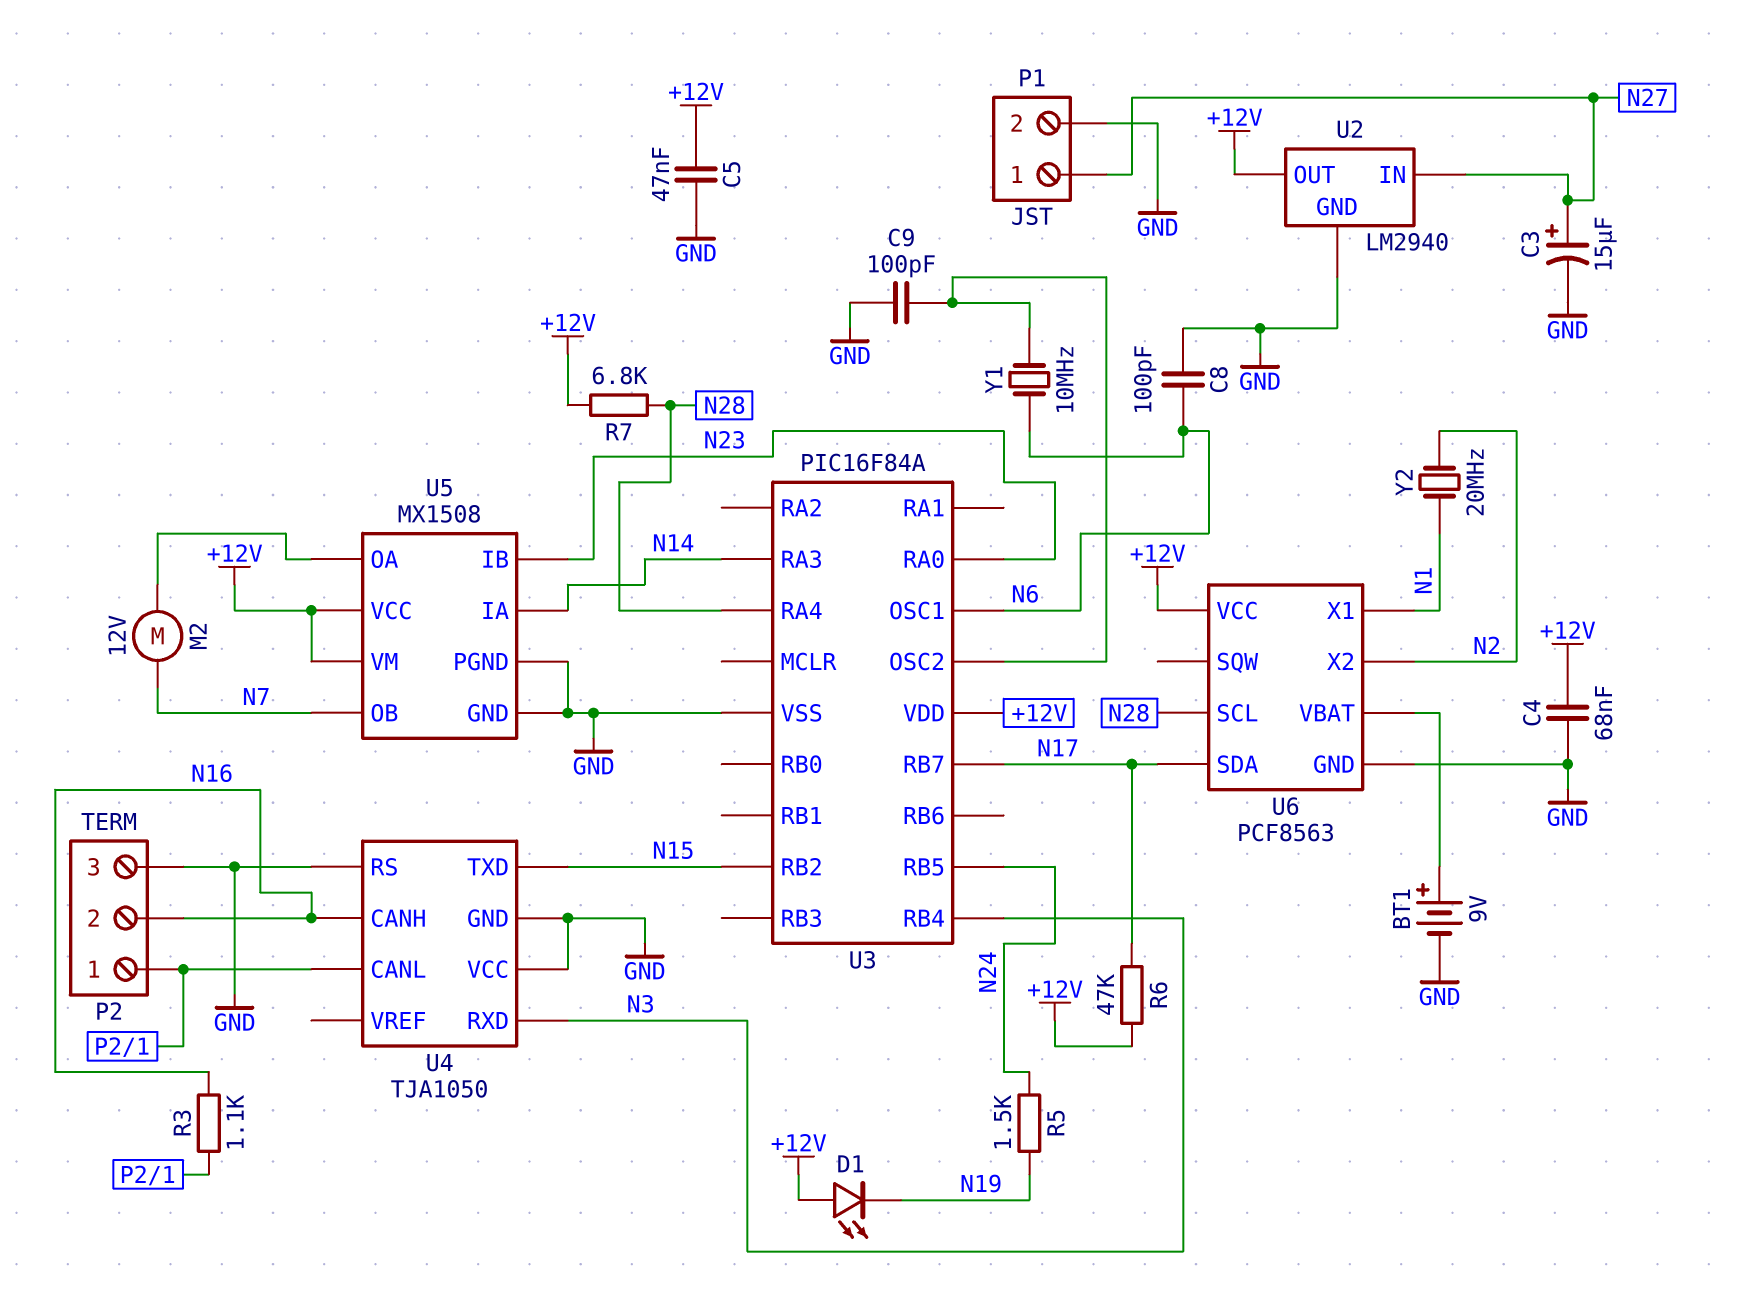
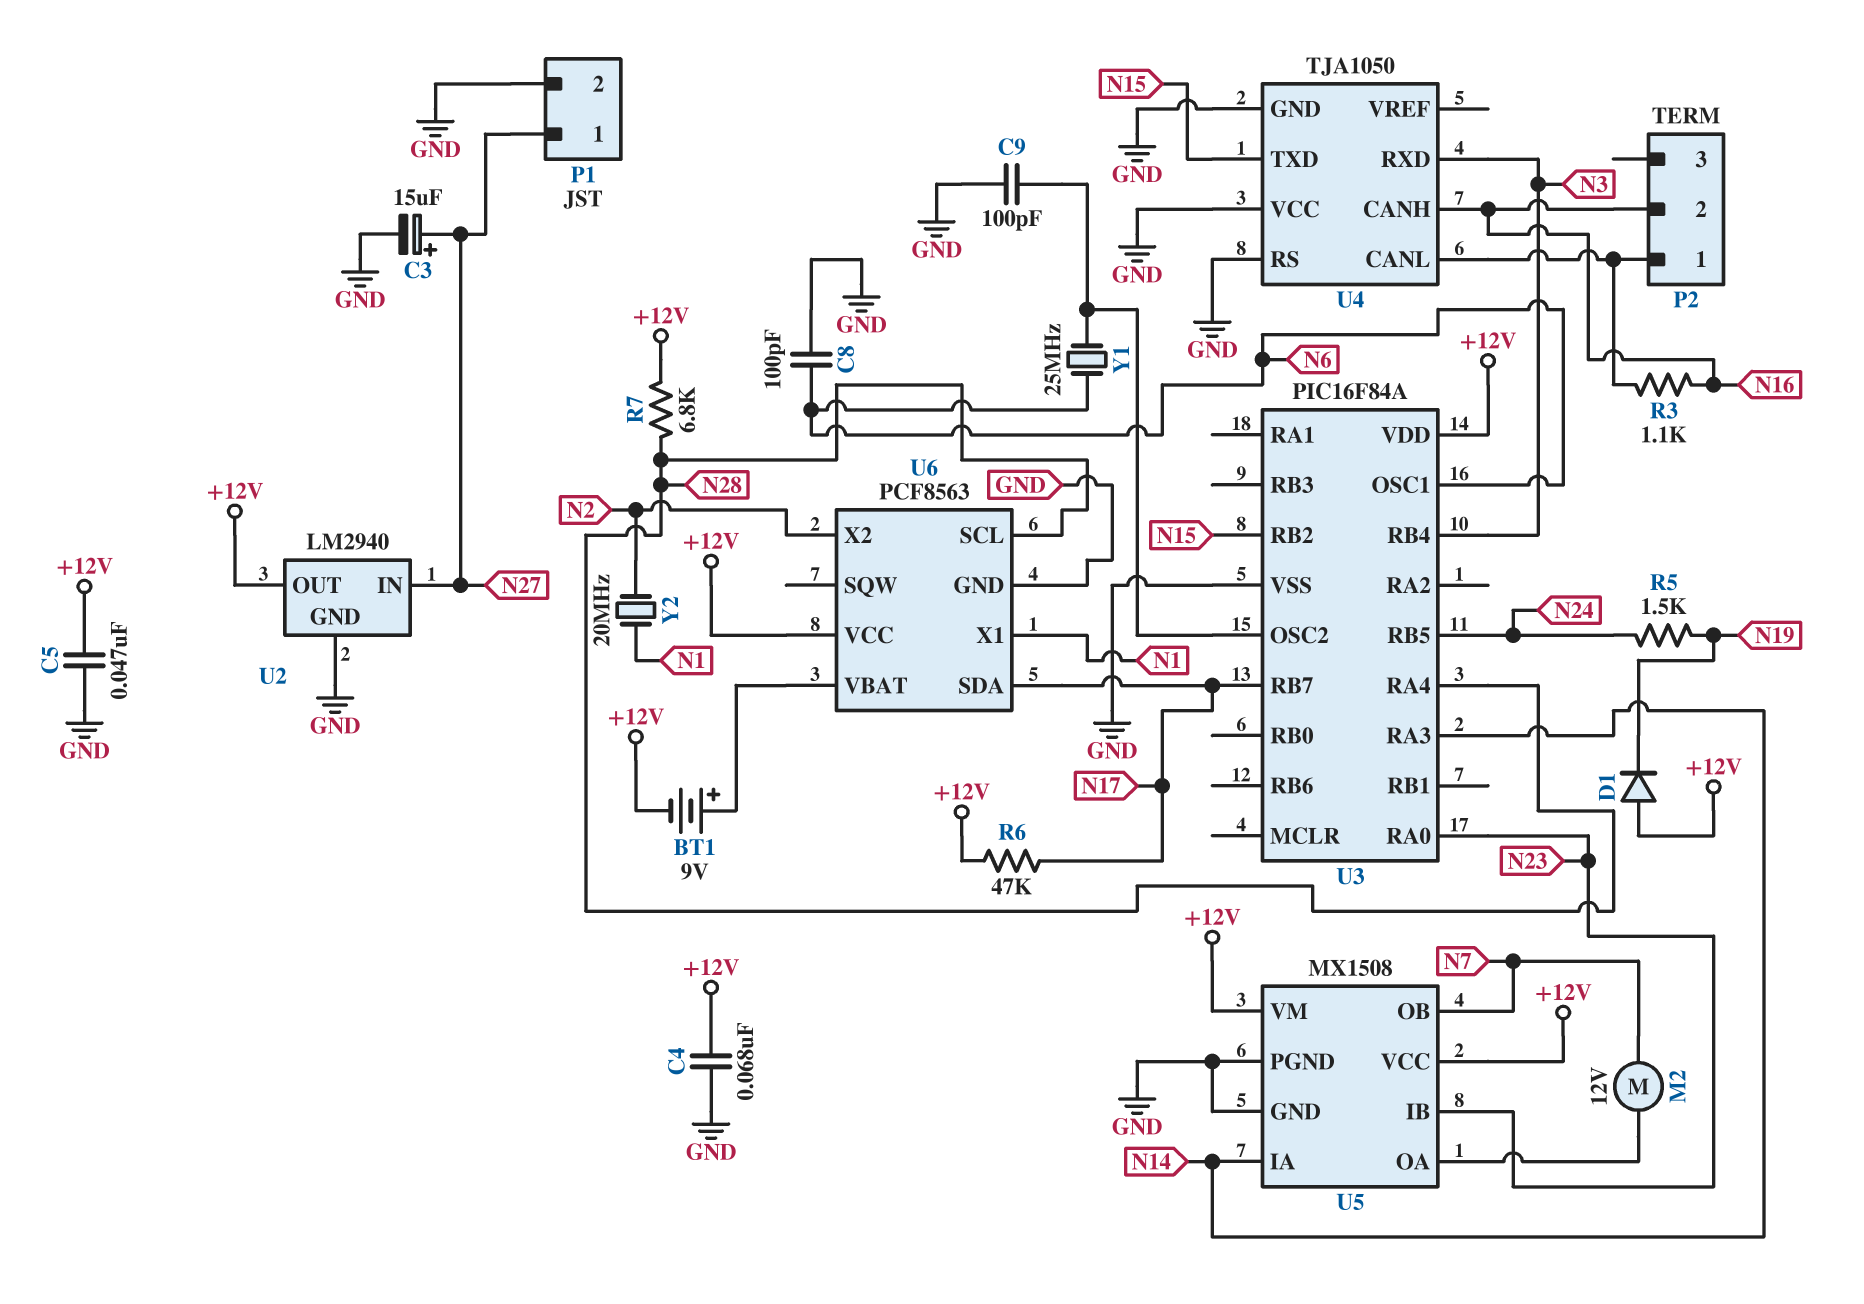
BT1: 9V (plus U6/VBAT, minus GND) -> 9V (plus U6/VBAT, minus +12V)
D1: LED (A +12V, K N19) -> diode (A +12V, K N19)
P2 pin 3: GND -> none
Y1: 10MHz (N6, U3/OSC2) -> 25MHz (N6, U3/OSC2)

